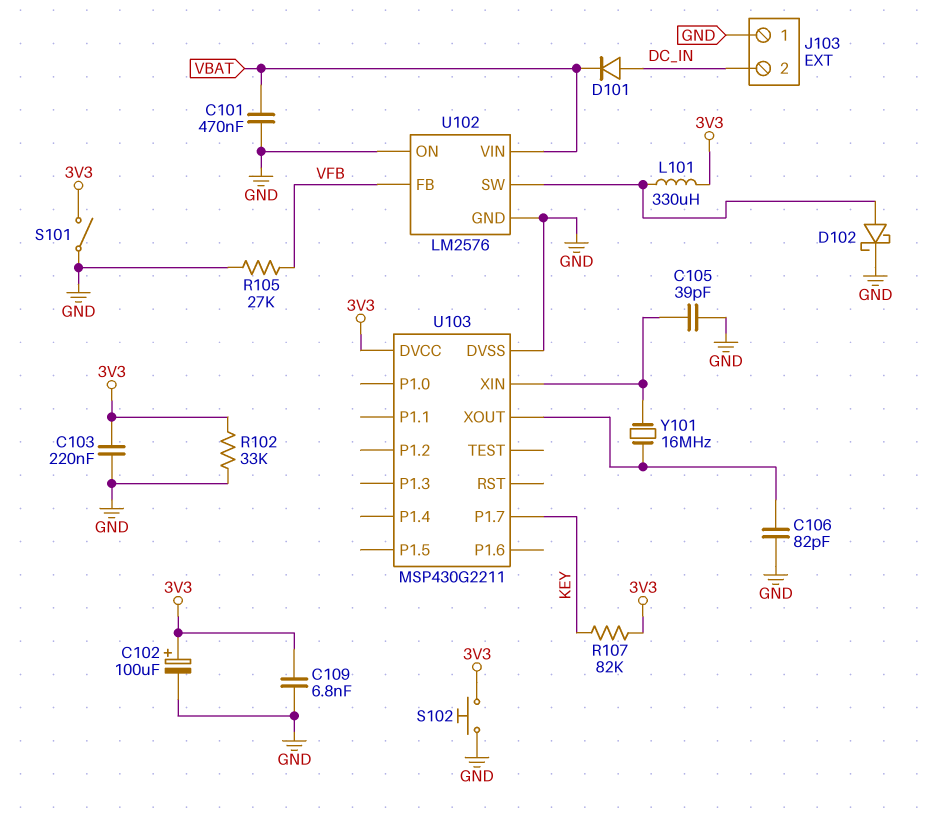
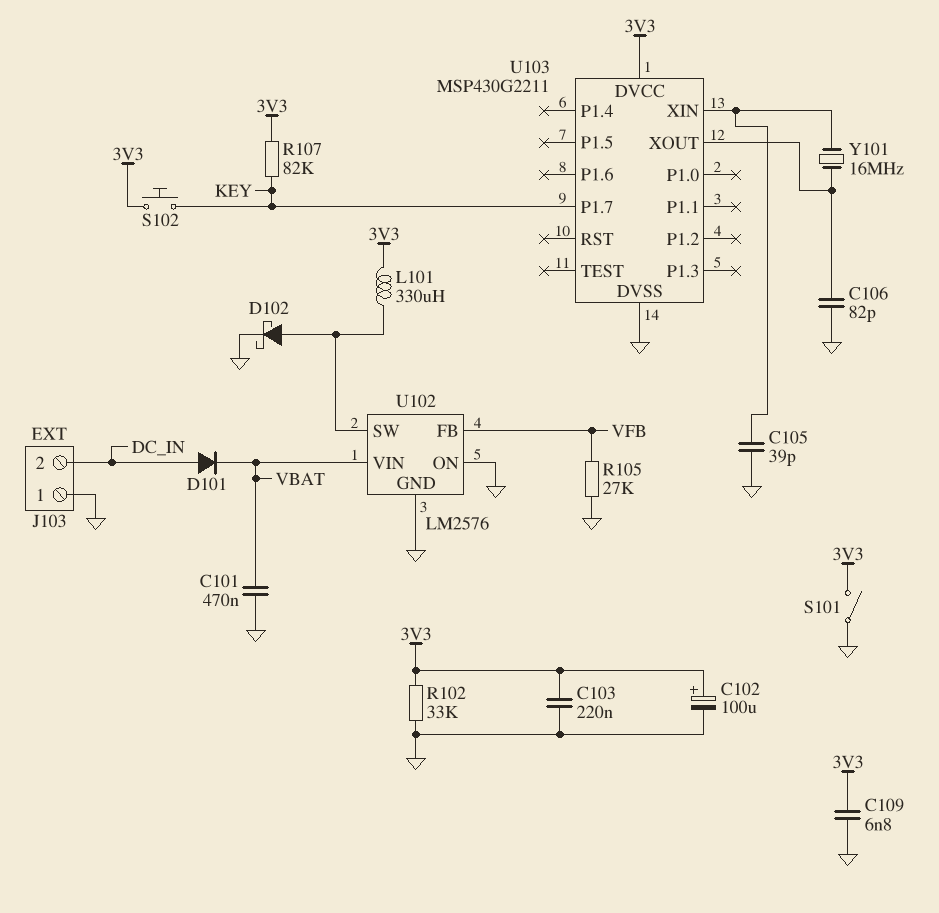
S102: button (3V3, GND) -> button (3V3, KEY)

